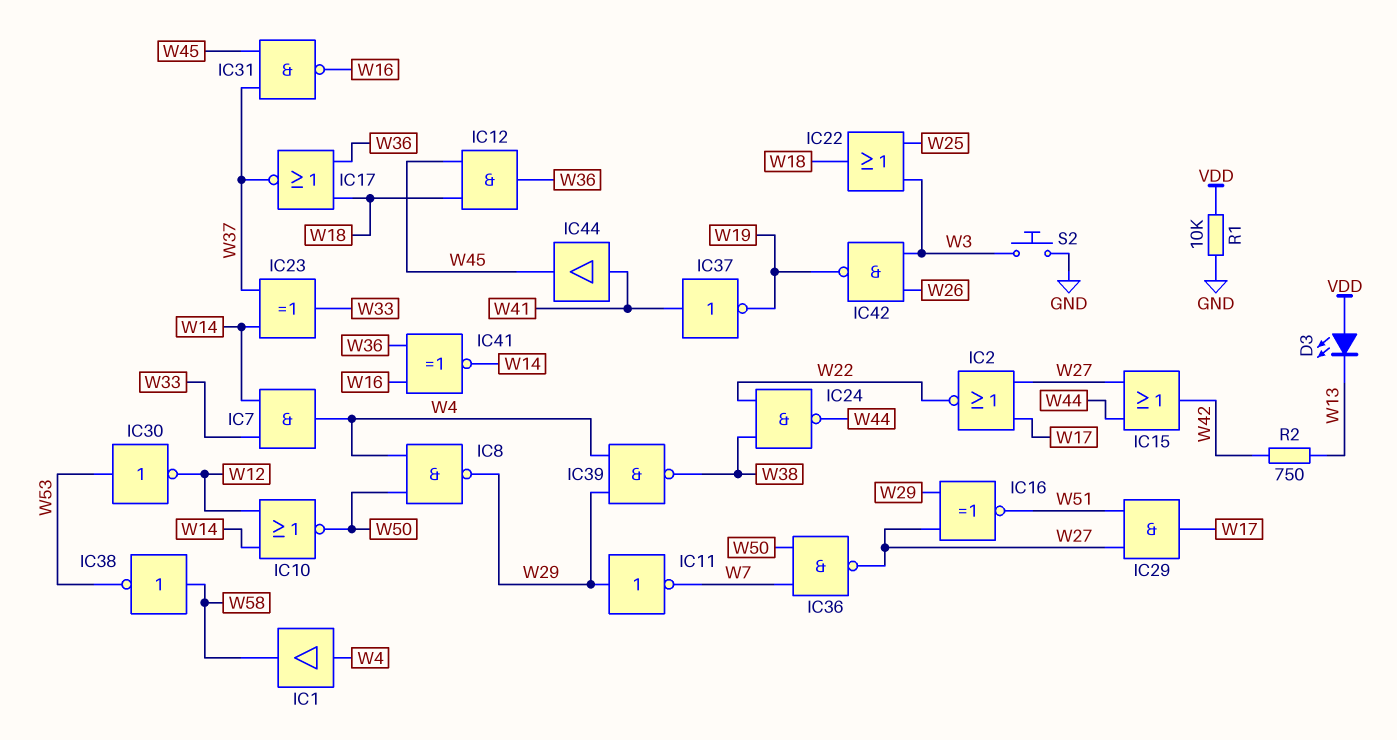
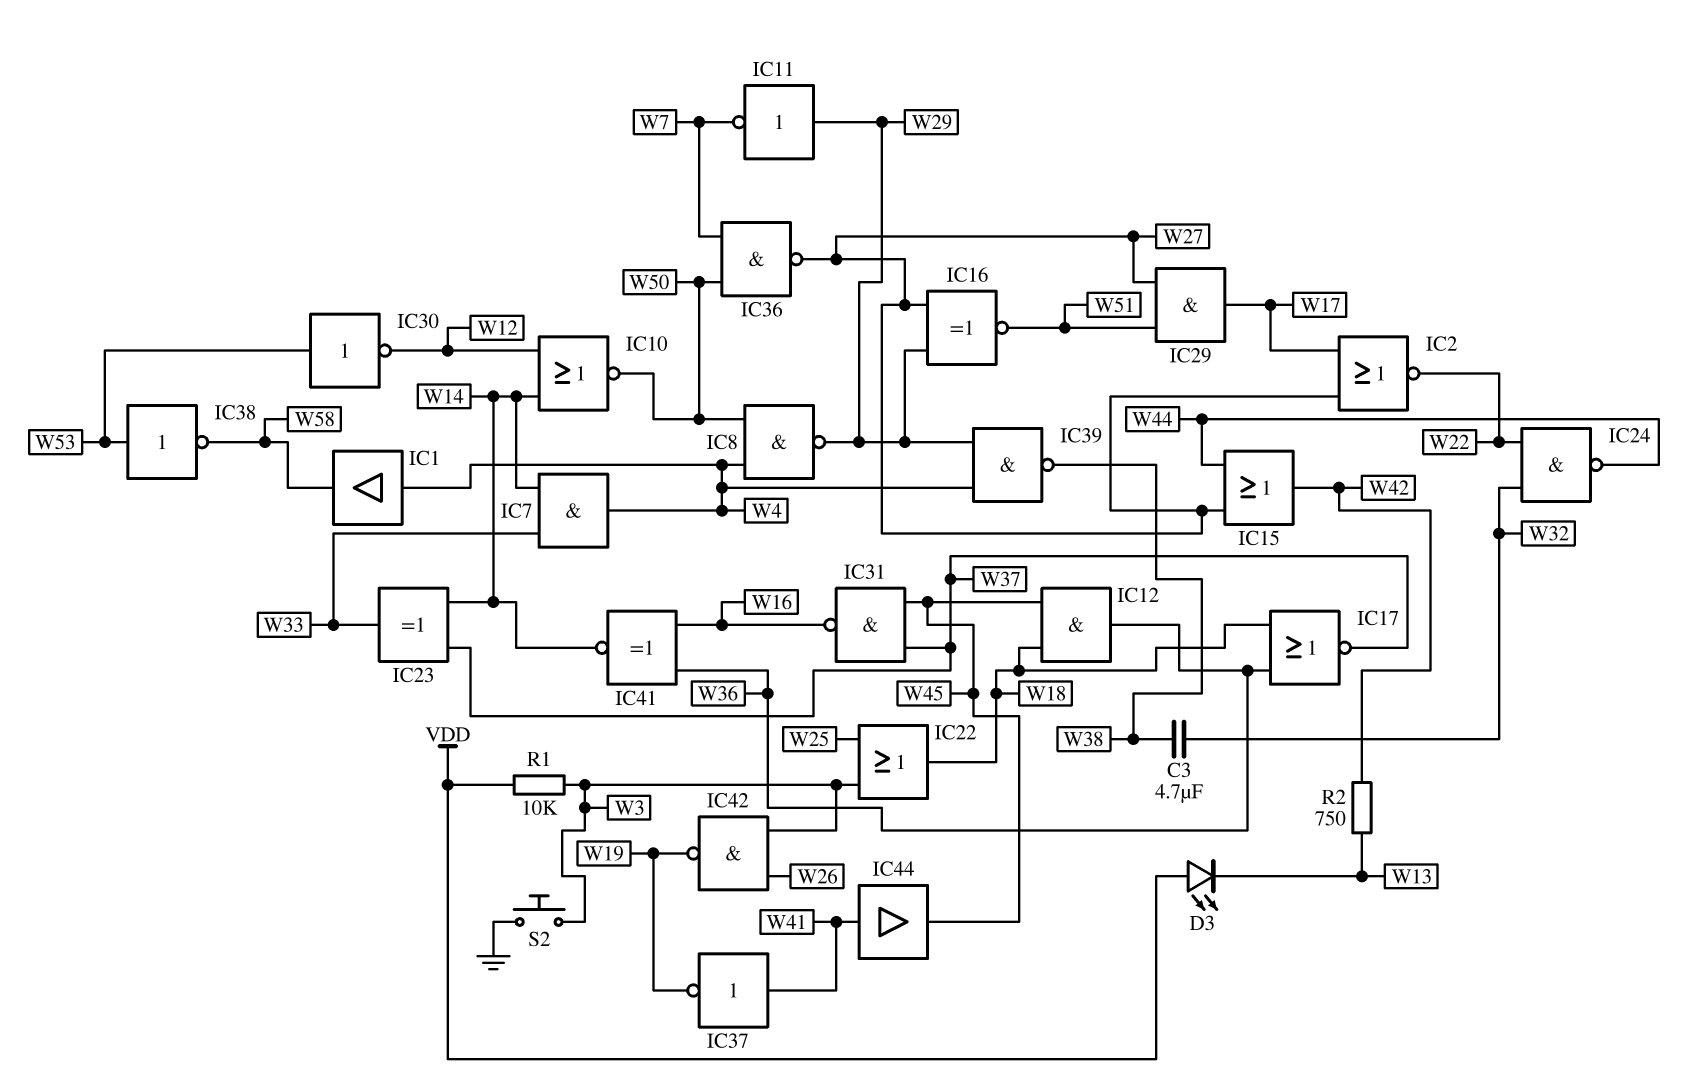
C3: none -> 4.7uF (W32, W38)
IC24: NAND (in W22, in W38, out W44) -> NAND (in W22, in W32, out W44)
IC38: NOT (in W58, out W53) -> NOT (in W53, out W58)
R1: 10k (GND, VDD) -> 10k (VDD, W3)

